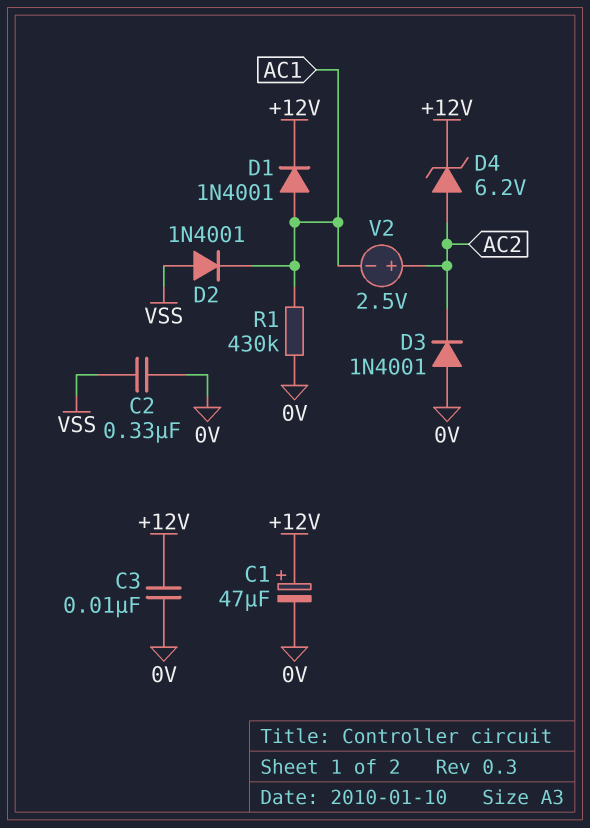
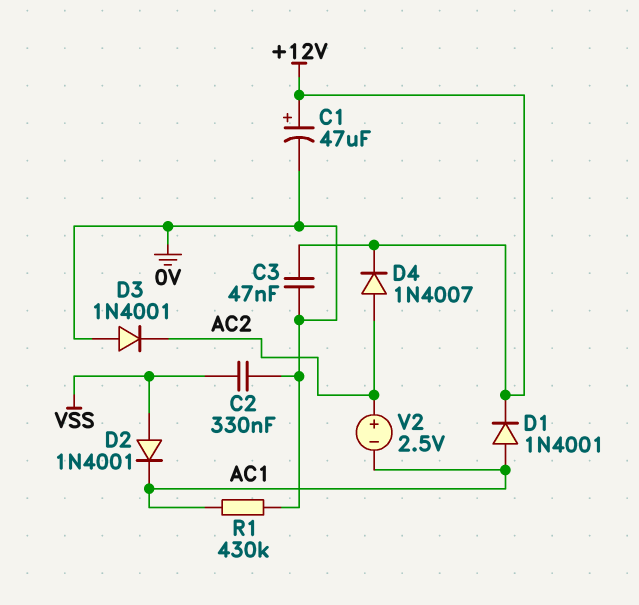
C3: 10nF (+12V, 0V) -> 47nF (+12V, 0V)
D4: zener 6.2V (A AC2, K +12V) -> diode 1N4007 (A AC2, K +12V)

